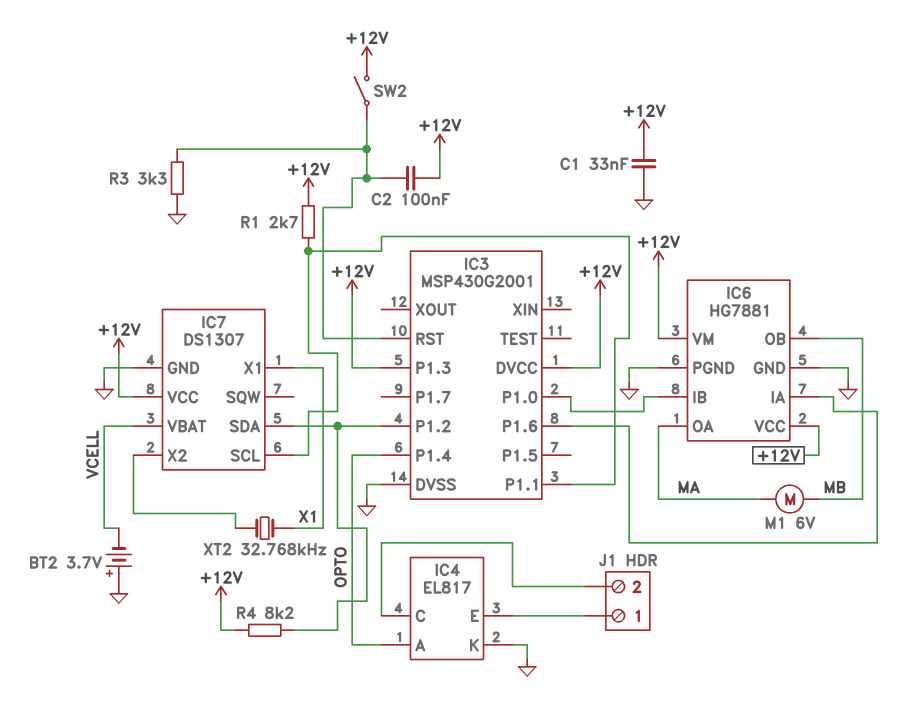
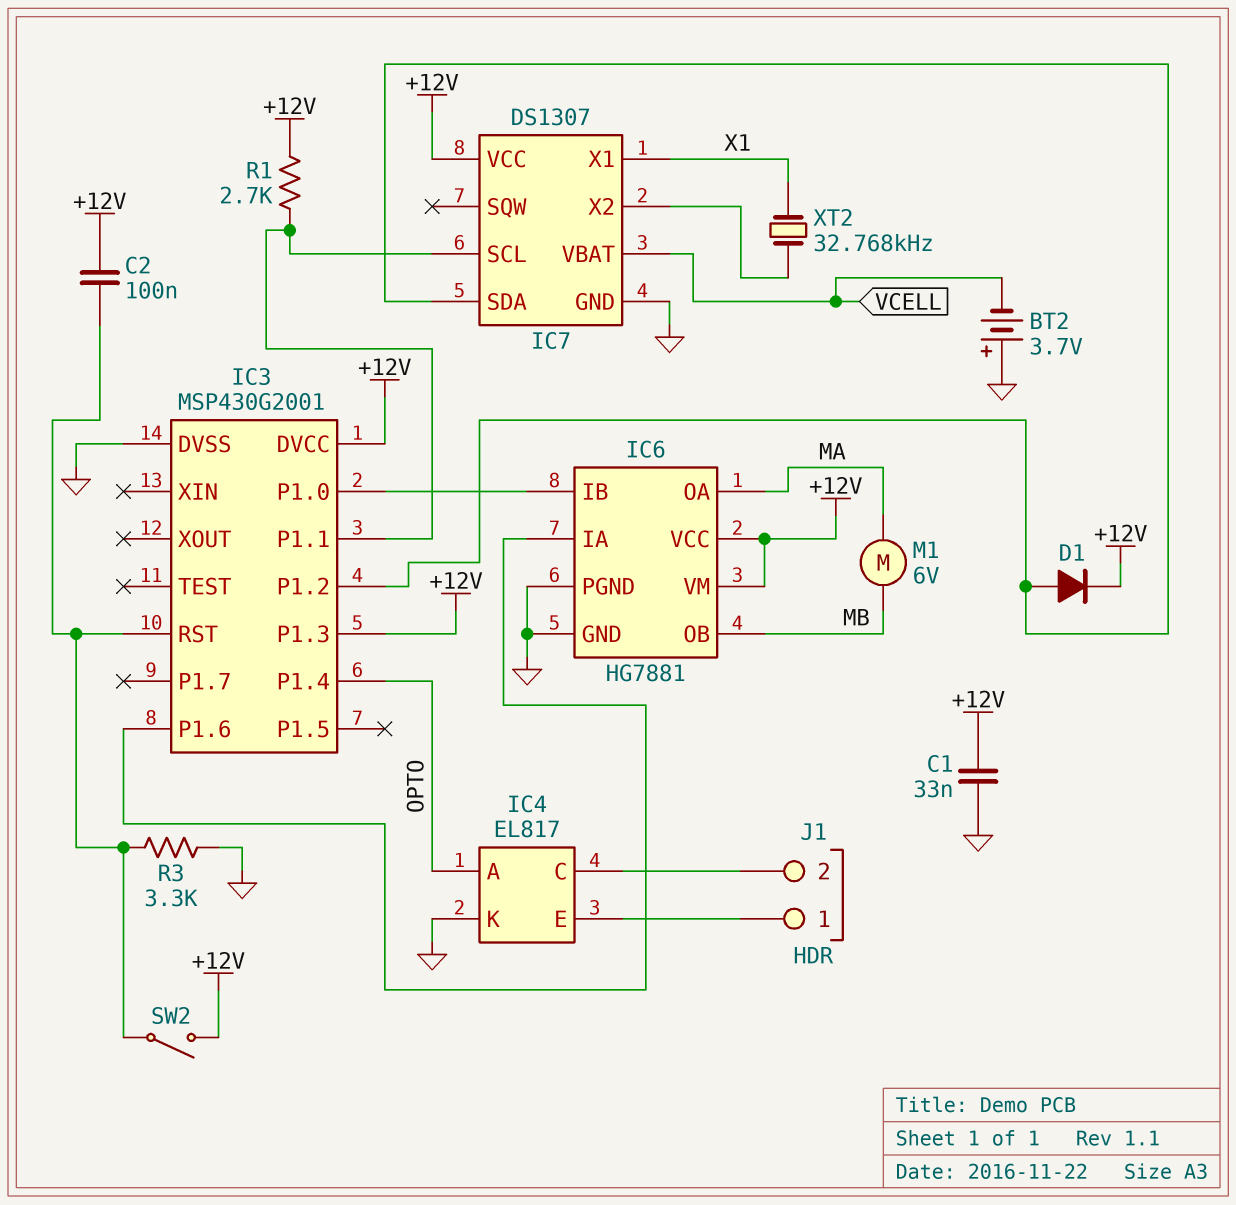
D1: none -> diode (A IC3/P1.2, K +12V)
R4: 8.2k (+12V, IC3/P1.2) -> none

